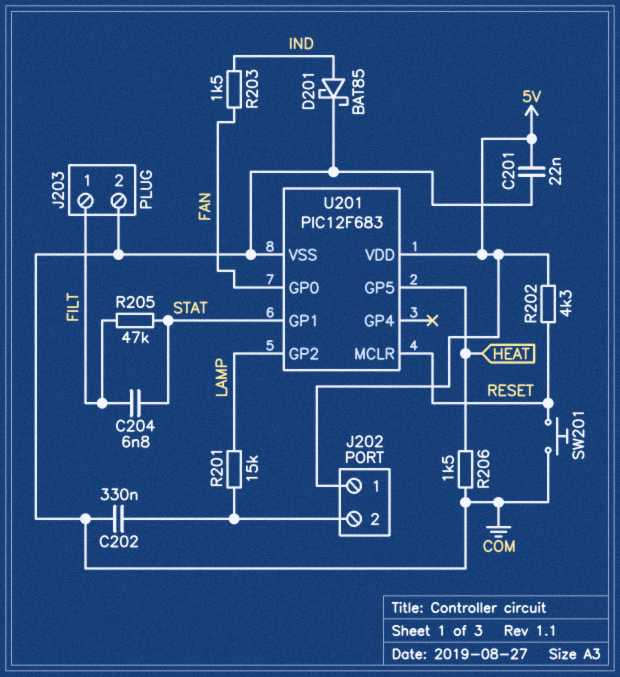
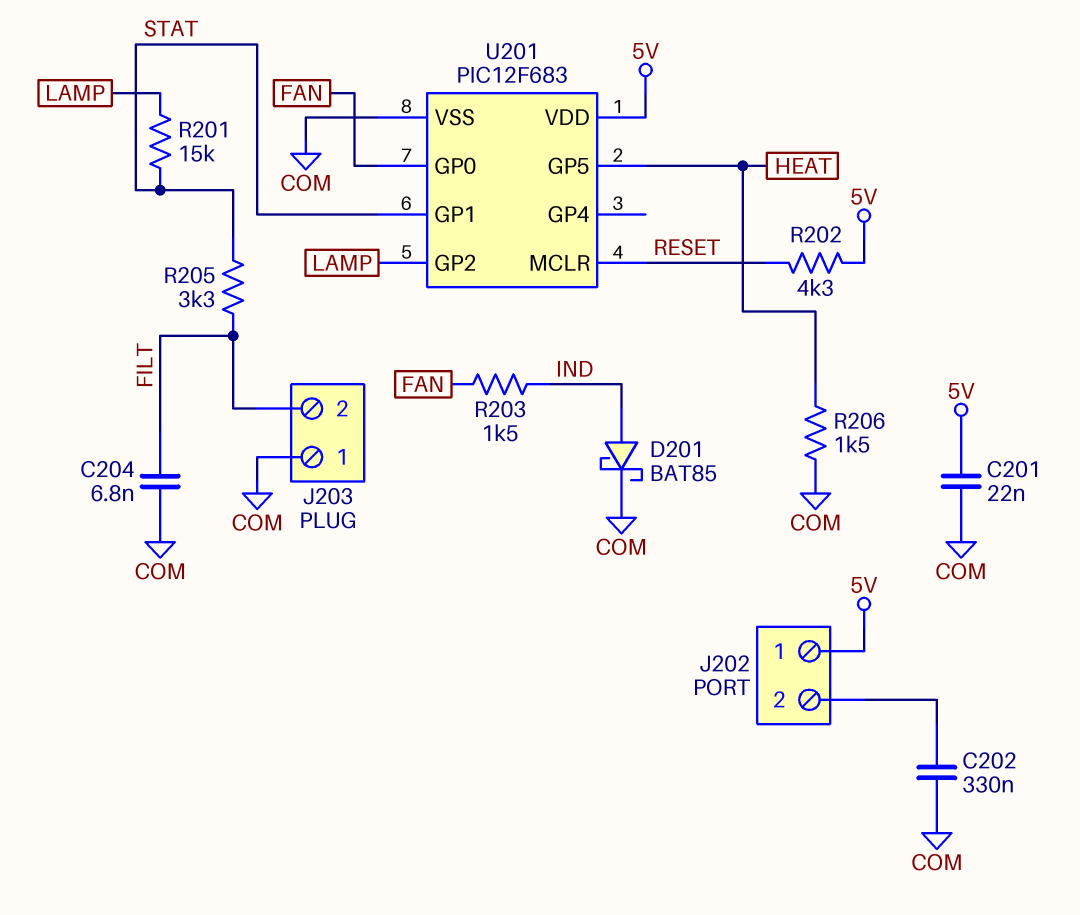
C204: 6.8nF (FILT, STAT) -> 6.8nF (COM, FILT)
J203 pin 1: FILT -> COM
J203 pin 2: COM -> FILT
R201: 15k (J202/2, LAMP) -> 15k (LAMP, STAT)
R205: 47k (FILT, STAT) -> 3.3k (FILT, STAT)
SW201: button (COM, RESET) -> none

